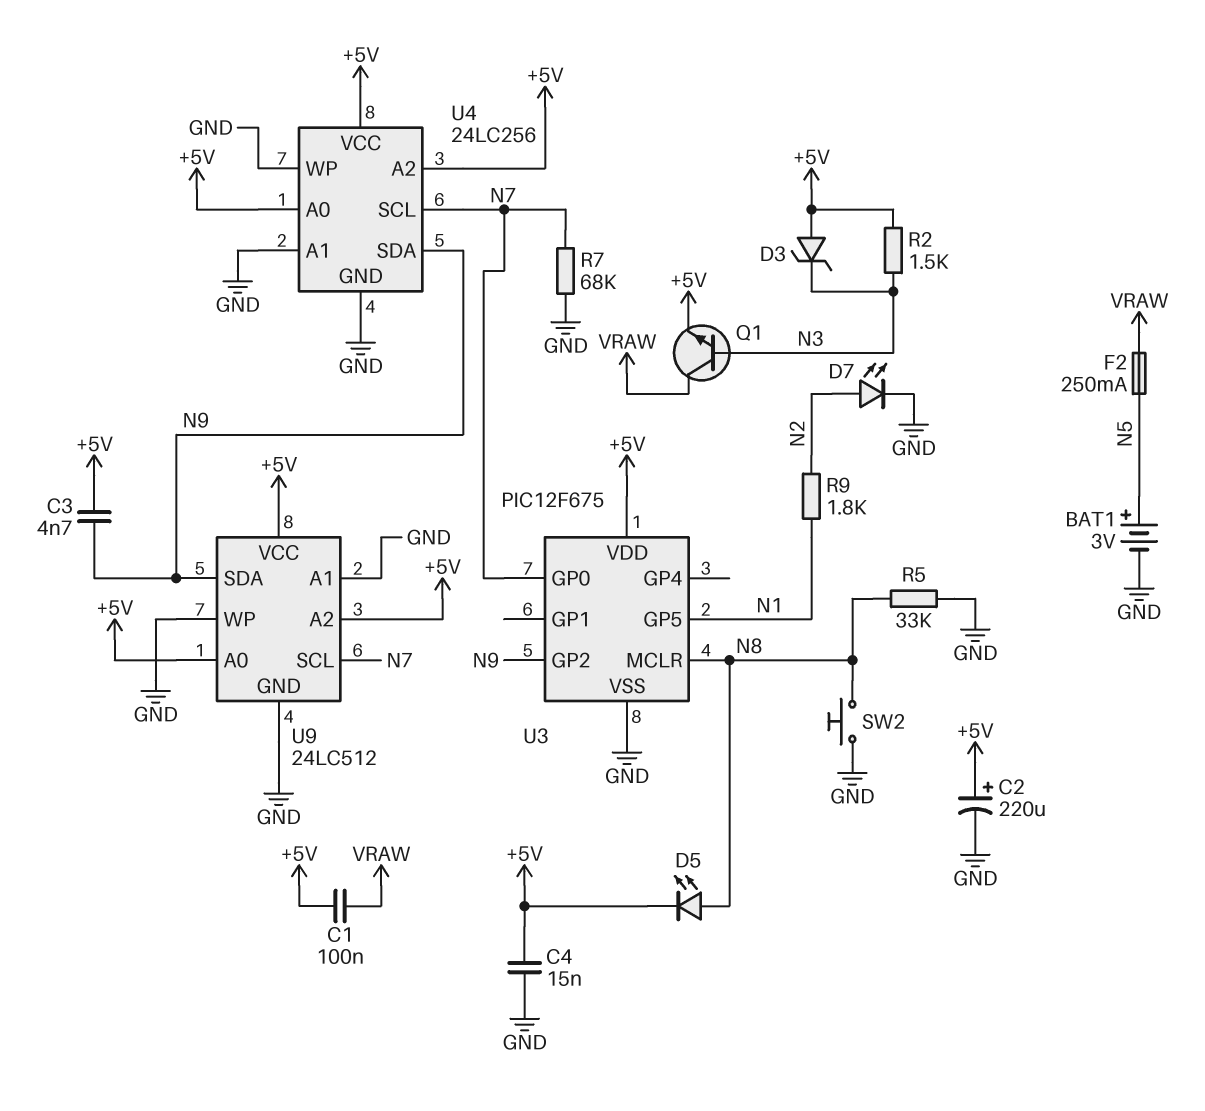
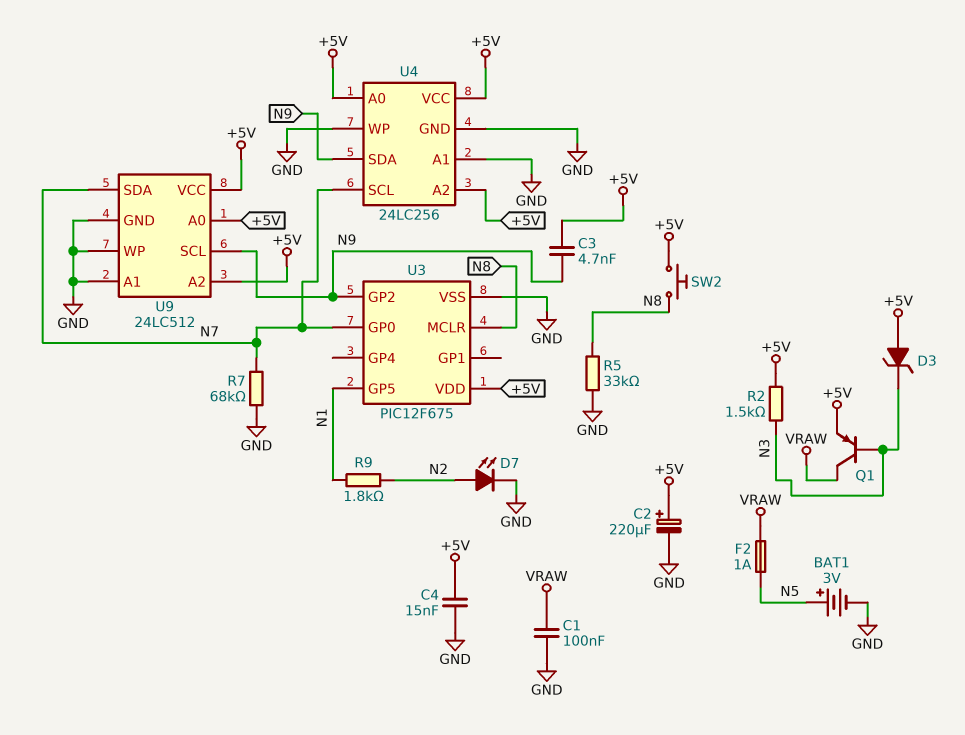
C1: 100nF (+5V, VRAW) -> 100nF (GND, VRAW)
D5: LED (A N8, K +5V) -> none
F2: 250mA (N5, VRAW) -> 1A (N5, VRAW)
Q1: NPN (B N3, C VRAW, E +5V) -> PNP (B N3, C VRAW, E +5V)
SW2: button (GND, N8) -> button (+5V, N8)
U9 pin SCL: N7 -> N9
U9 pin SDA: N9 -> N7

